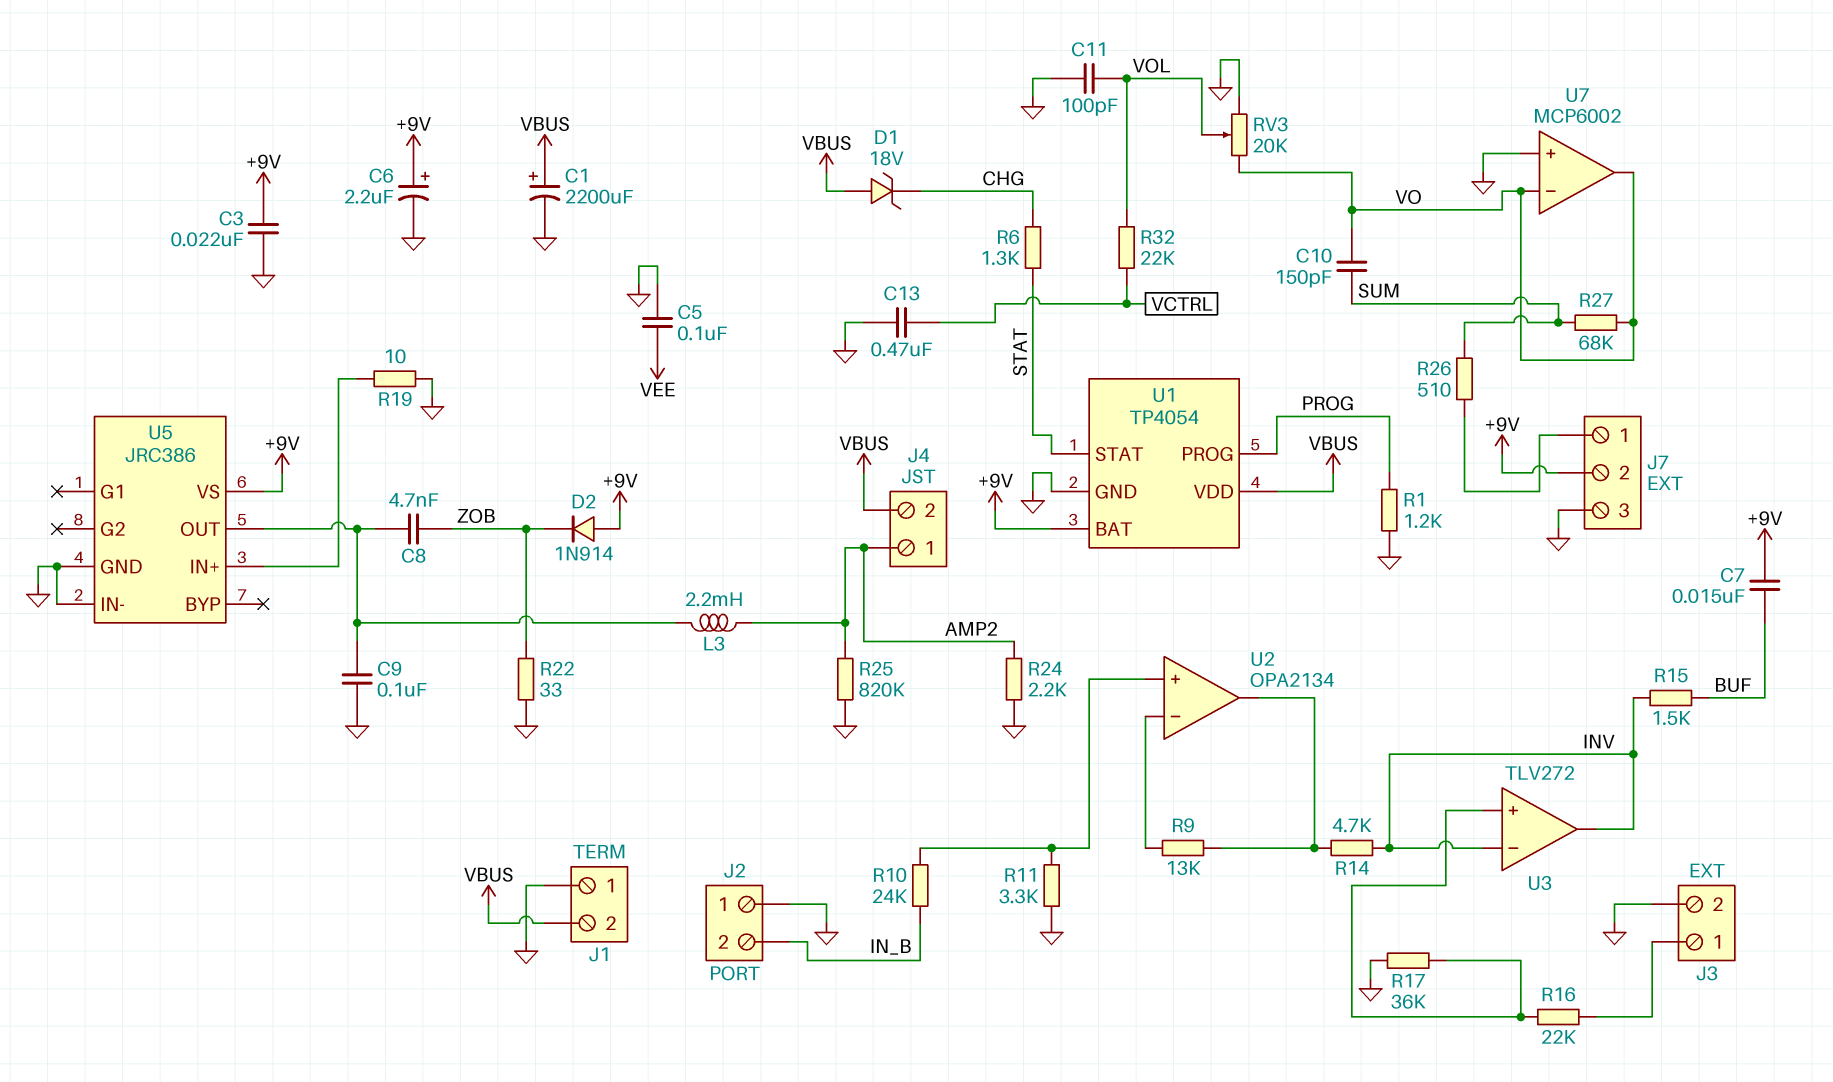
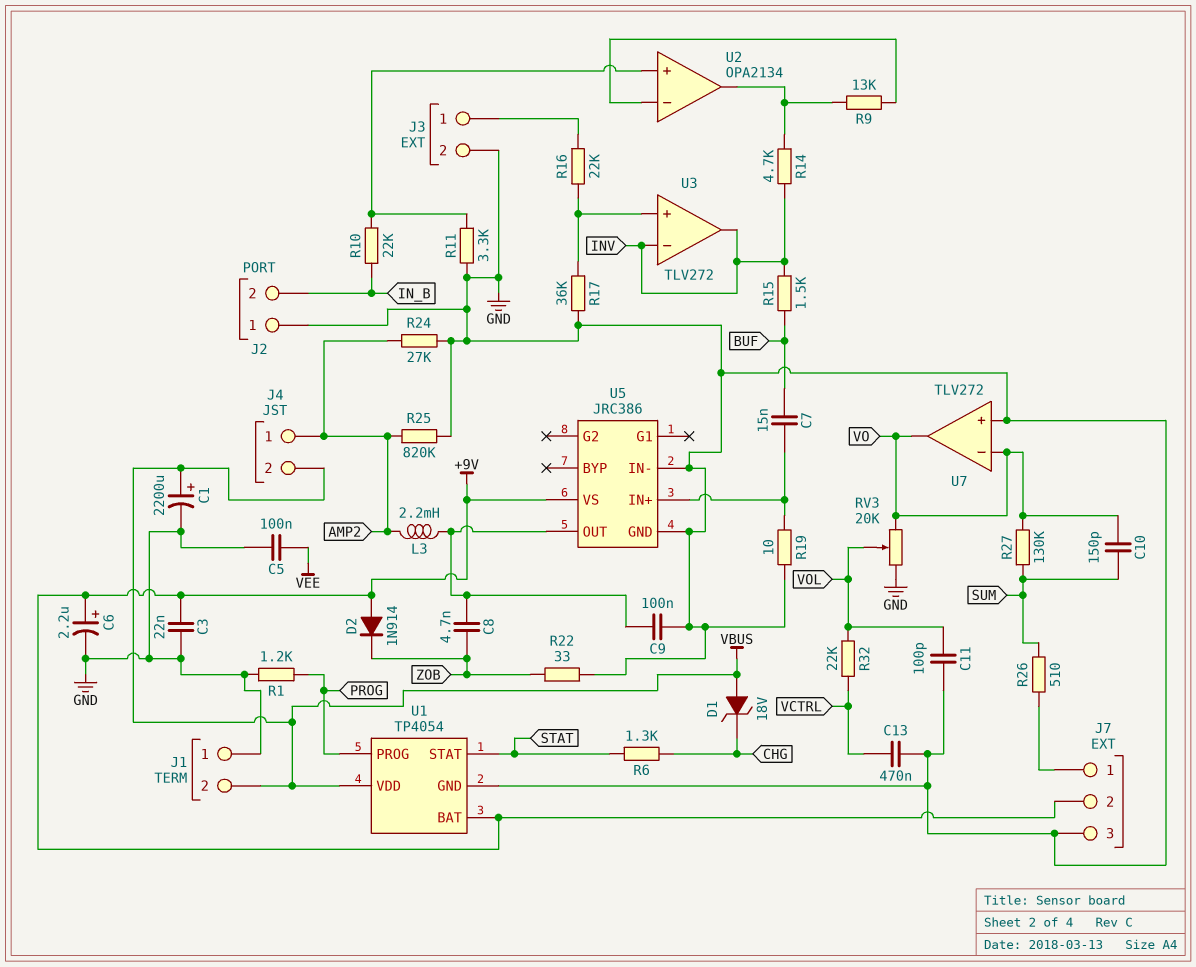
C7: 15nF (+9V, BUF) -> 15nF (BUF, U5/IN+)
R10: 24k (IN_B, U2/in+) -> 22k (IN_B, U2/in+)
R24: 2.2k (AMP2, GND) -> 27k (AMP2, GND)
R27: 68k (SUM, VO) -> 130k (SUM, VO)
U7: MCP6002 -> TLV272

